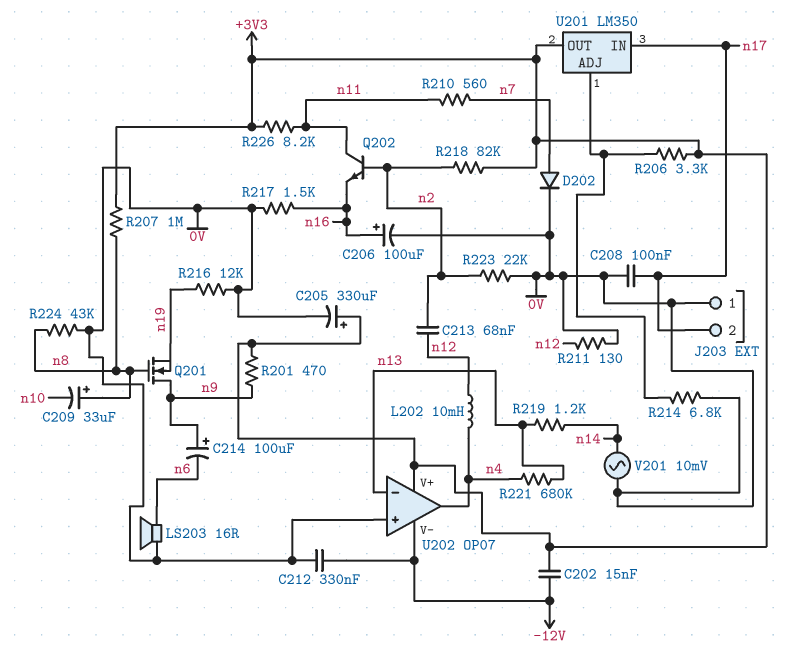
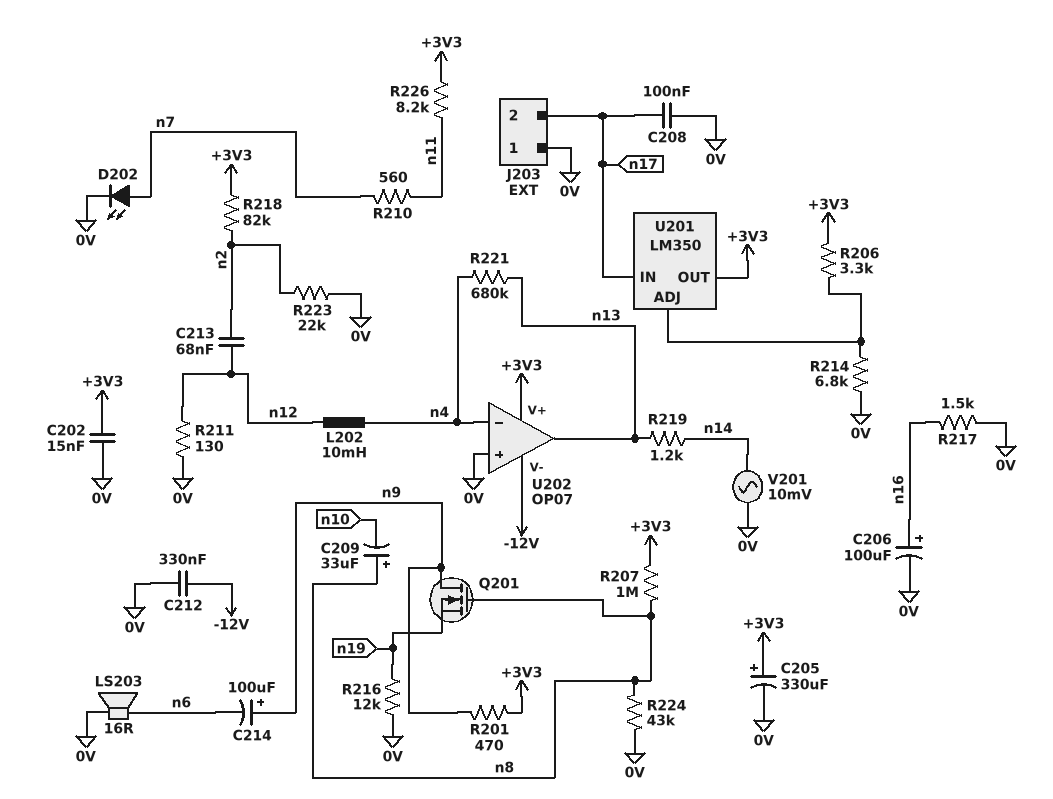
C202: 15nF (+3V3, -12V) -> 15nF (+3V3, 0V)
D202: diode (A n7, K 0V) -> LED (A n7, K 0V)
Q202: NPN (B n2, C n11, E n16) -> none
U202 pin in-: n13 -> n4
U202 pin out: n4 -> n13

